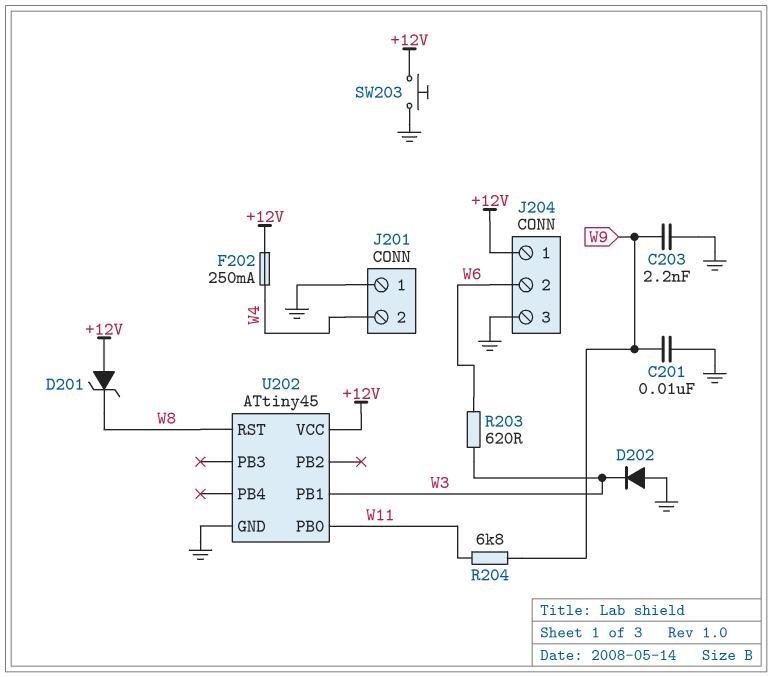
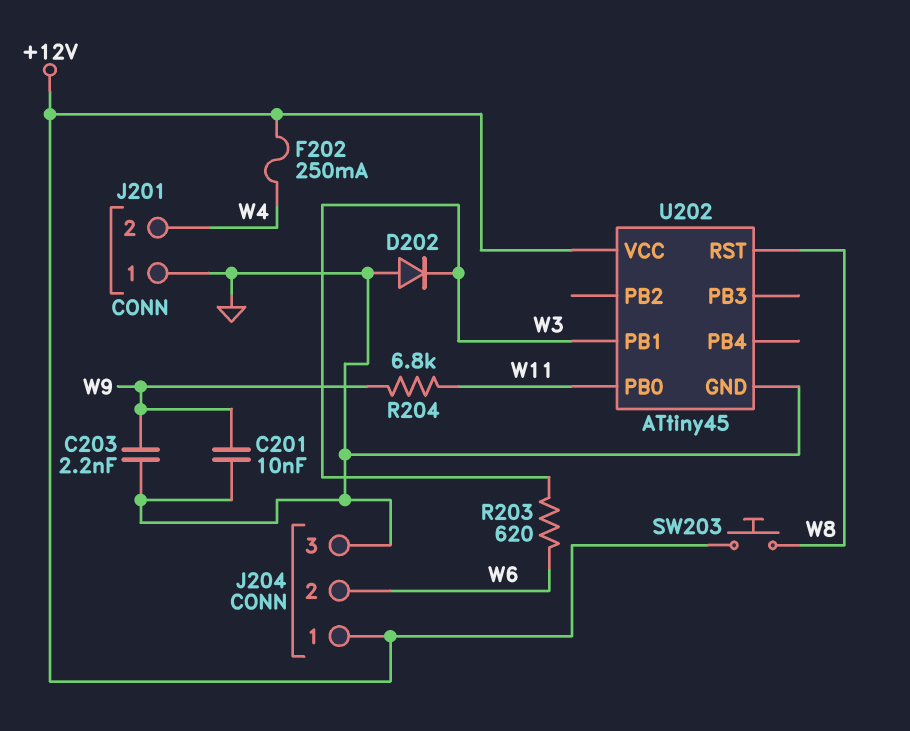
D201: zener (A +12V, K W8) -> none
SW203: button (+12V, GND) -> button (+12V, W8)

